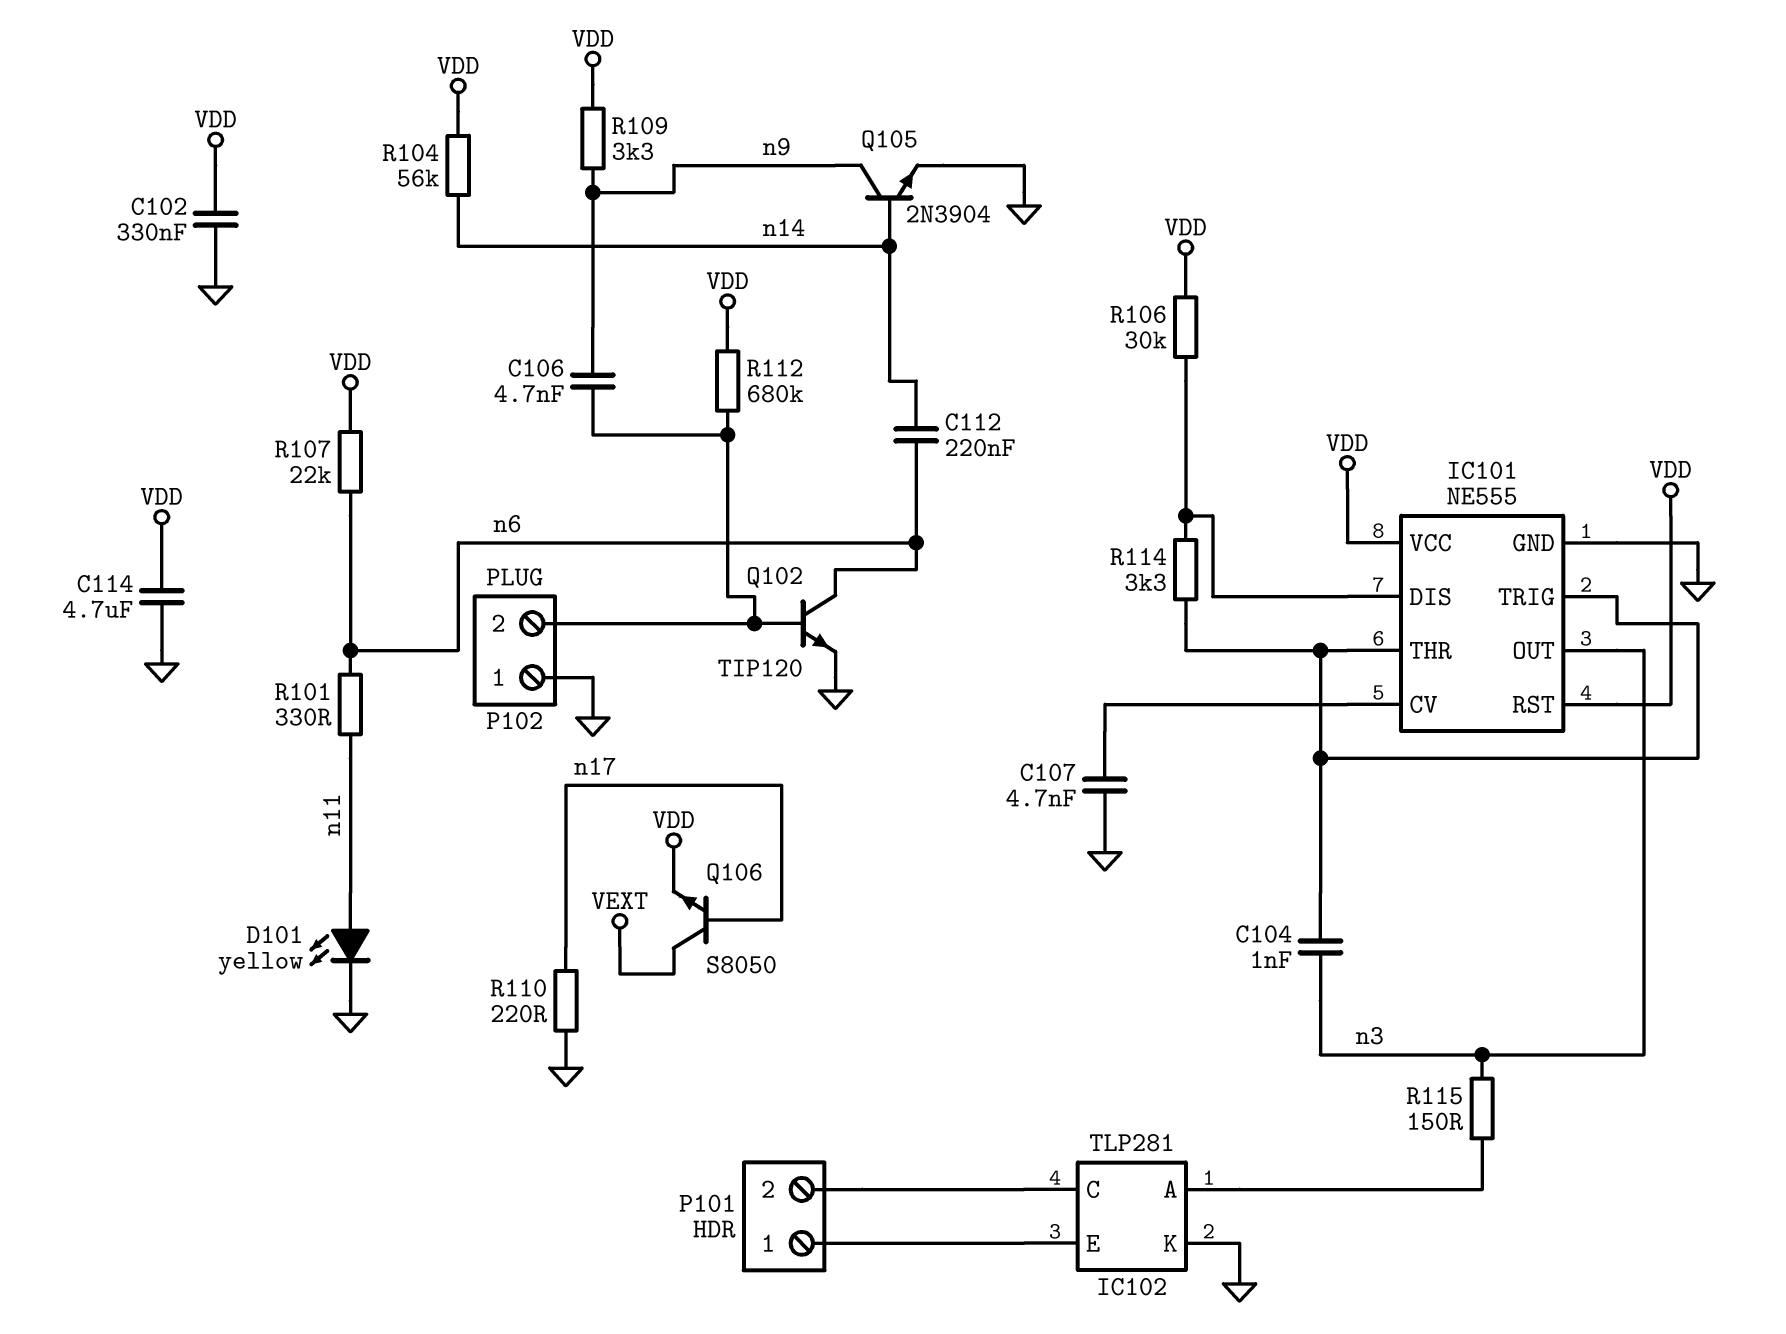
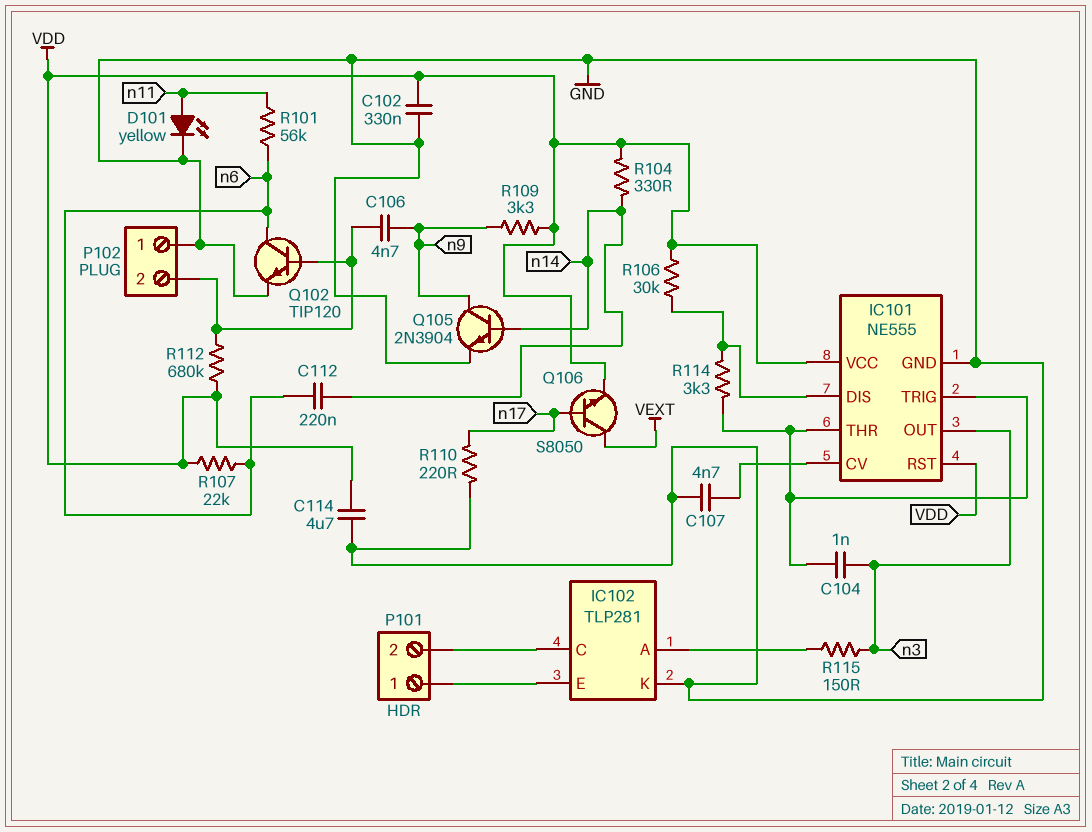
R101: 330 (n6, n11) -> 56k (n6, n11)
R104: 56k (VDD, n14) -> 330 (VDD, n14)

